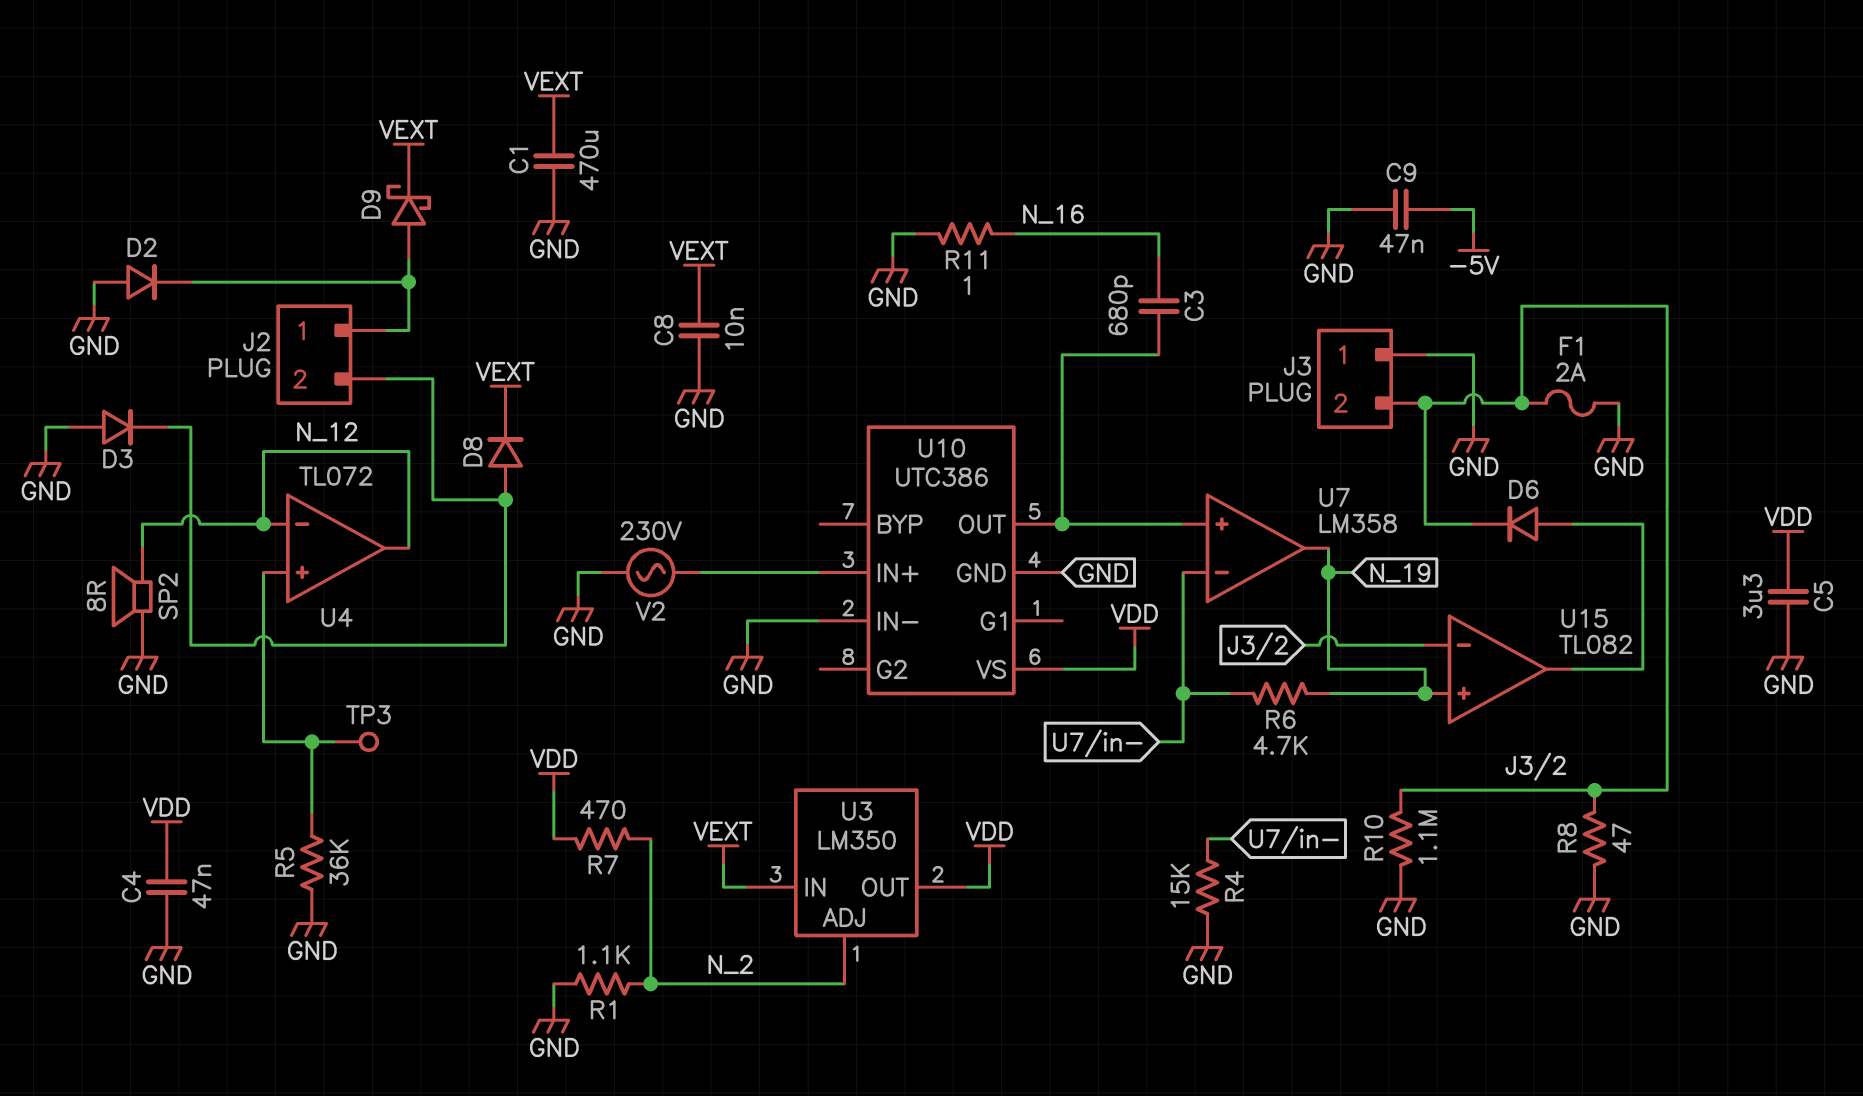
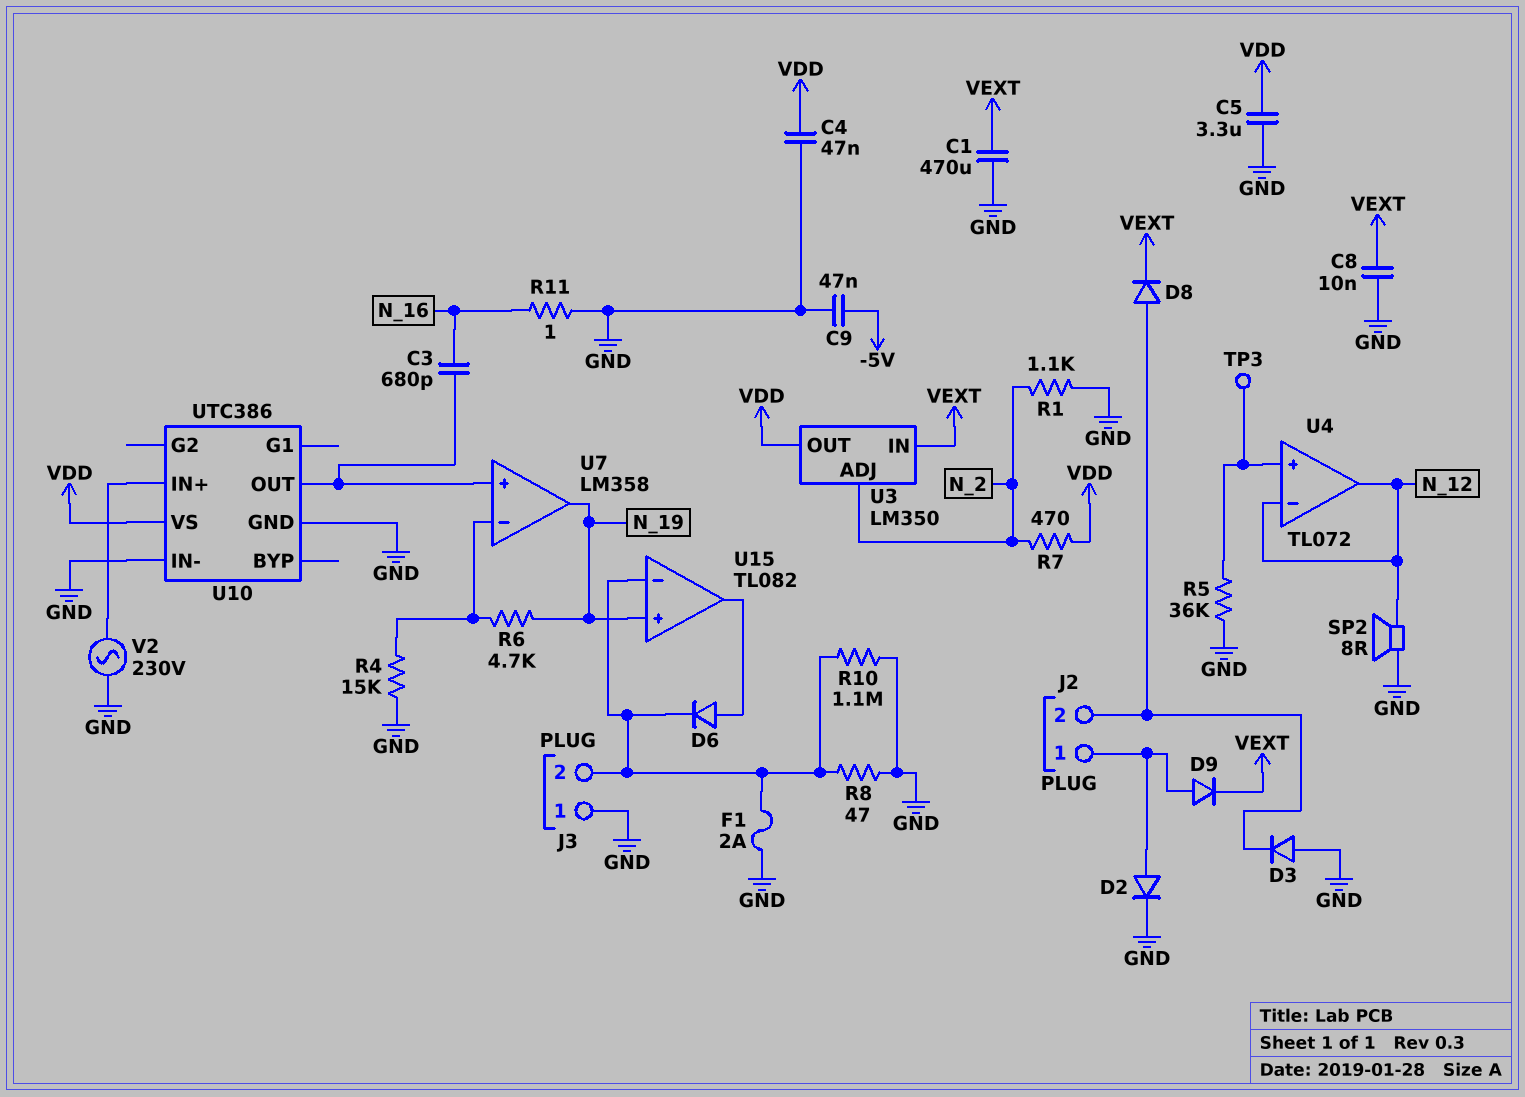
D2: diode (A GND, K J2/1) -> diode (A J2/1, K GND)
D9: schottky (A J2/1, K VEXT) -> diode (A J2/1, K VEXT)

